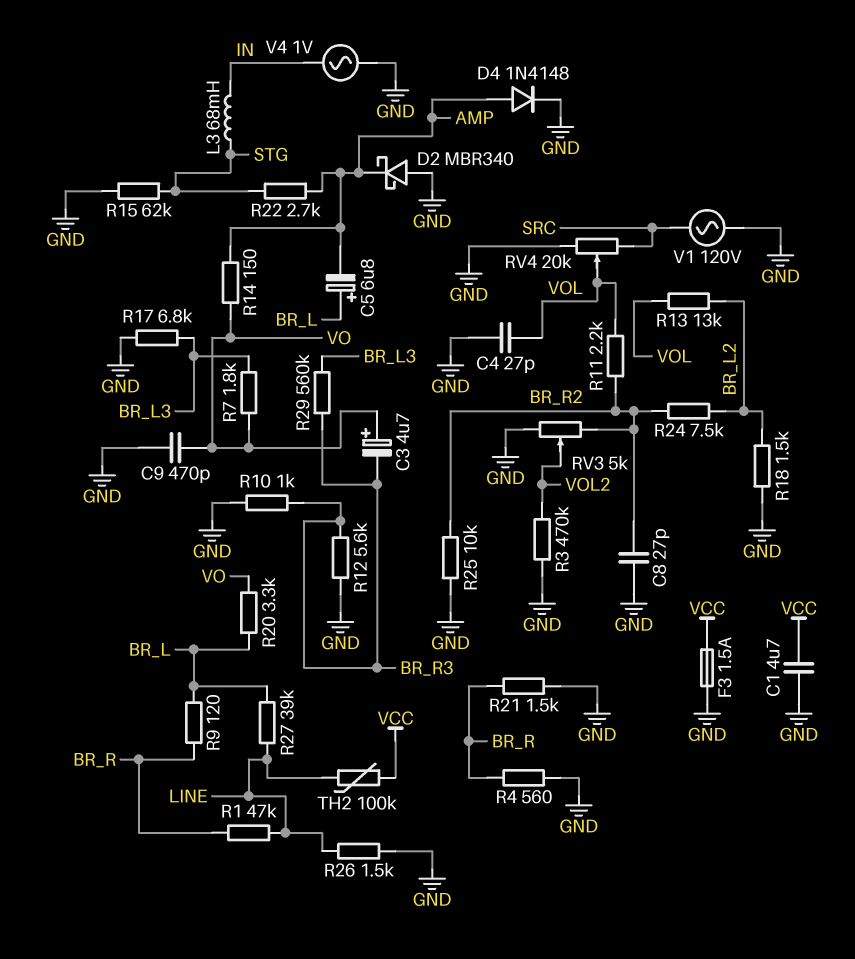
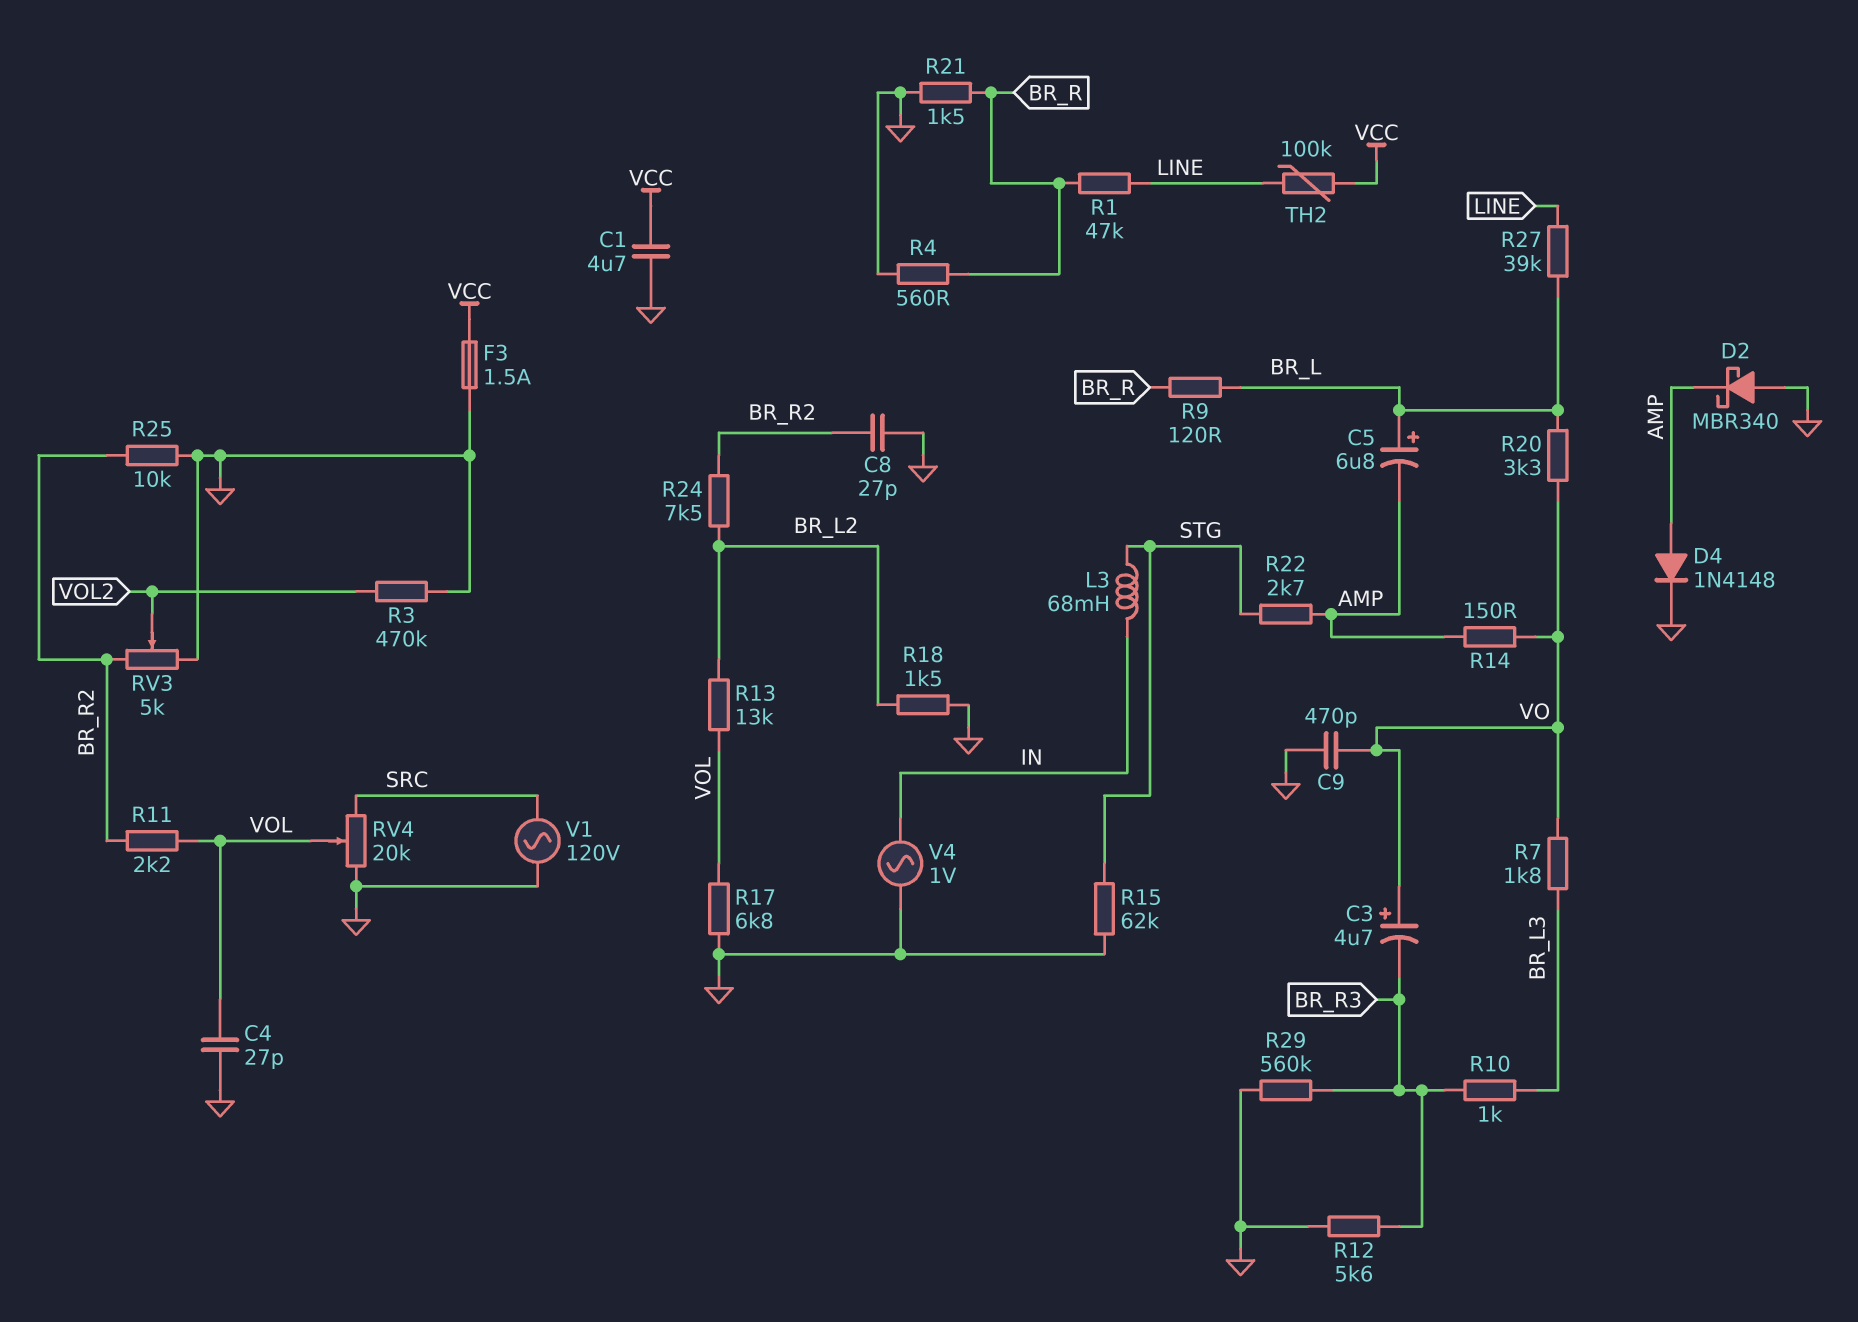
R10: 1k (BR_R3, GND) -> 1k (BR_L3, BR_R3)
R17: 6.8k (BR_L3, GND) -> 6.8k (GND, VOL)
R26: 1.5k (GND, LINE) -> none
R29: 560k (BR_L3, BR_R3) -> 560k (BR_R3, GND)

